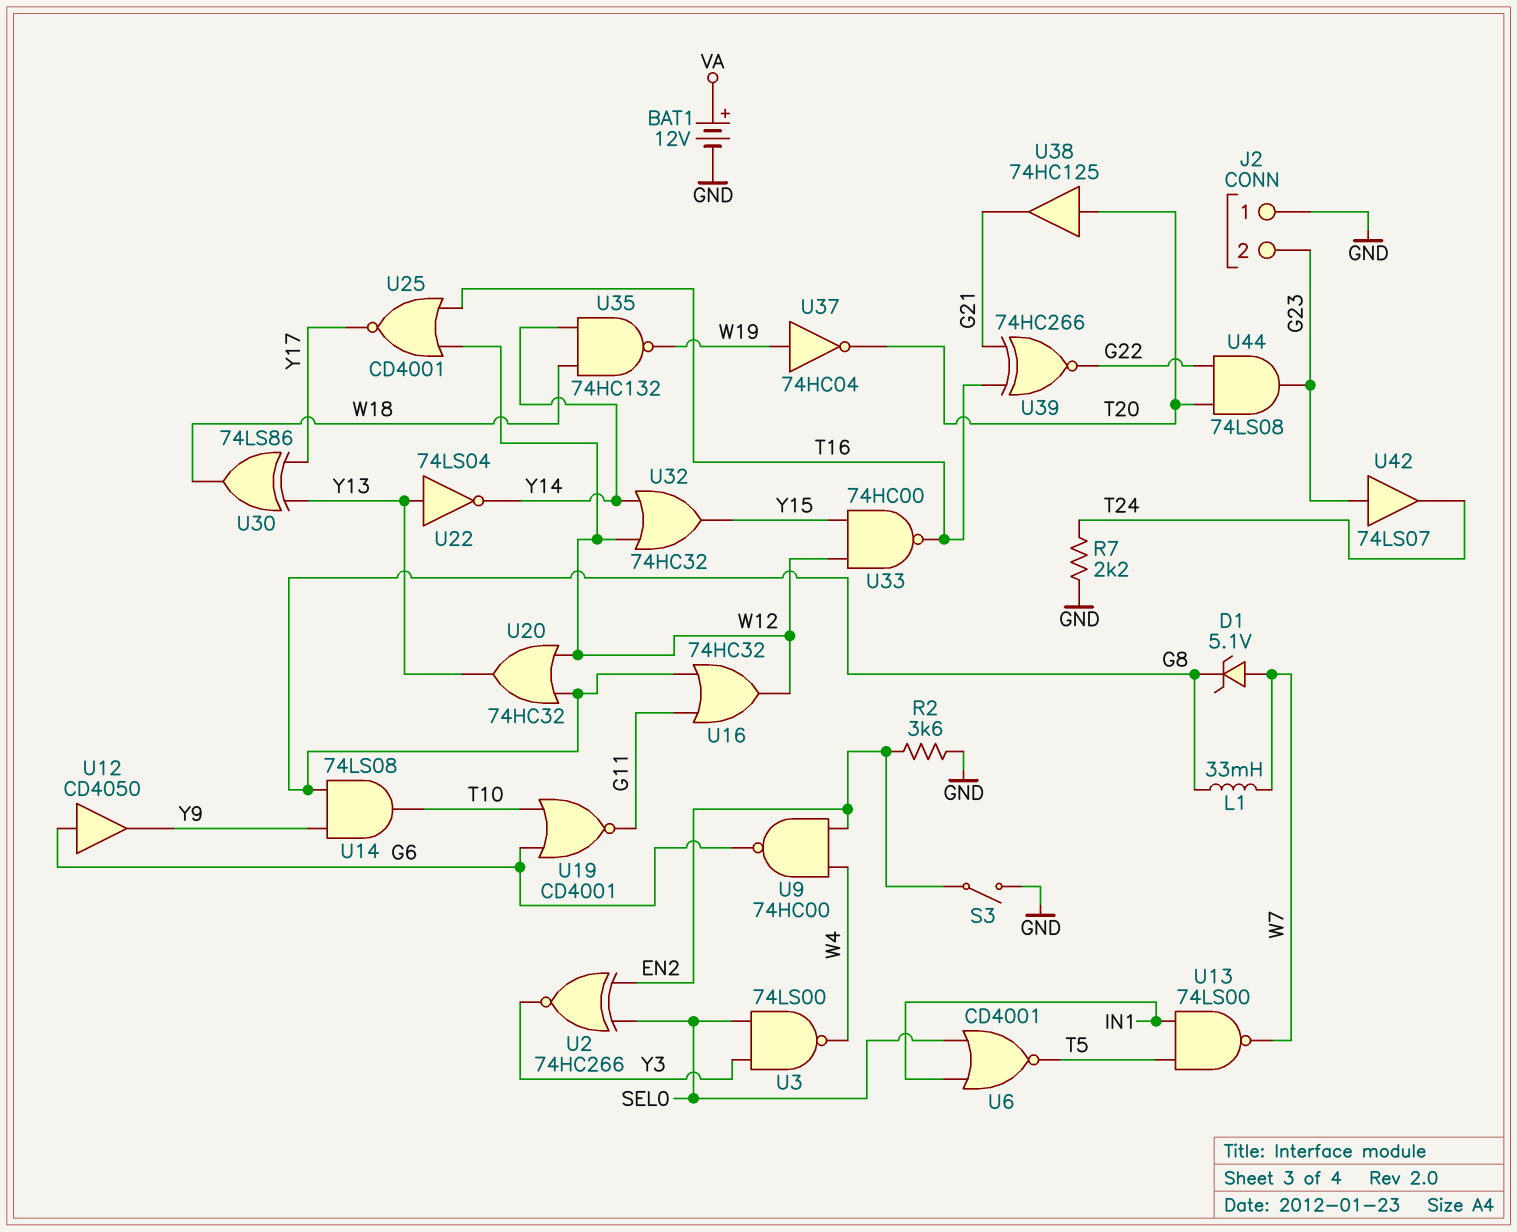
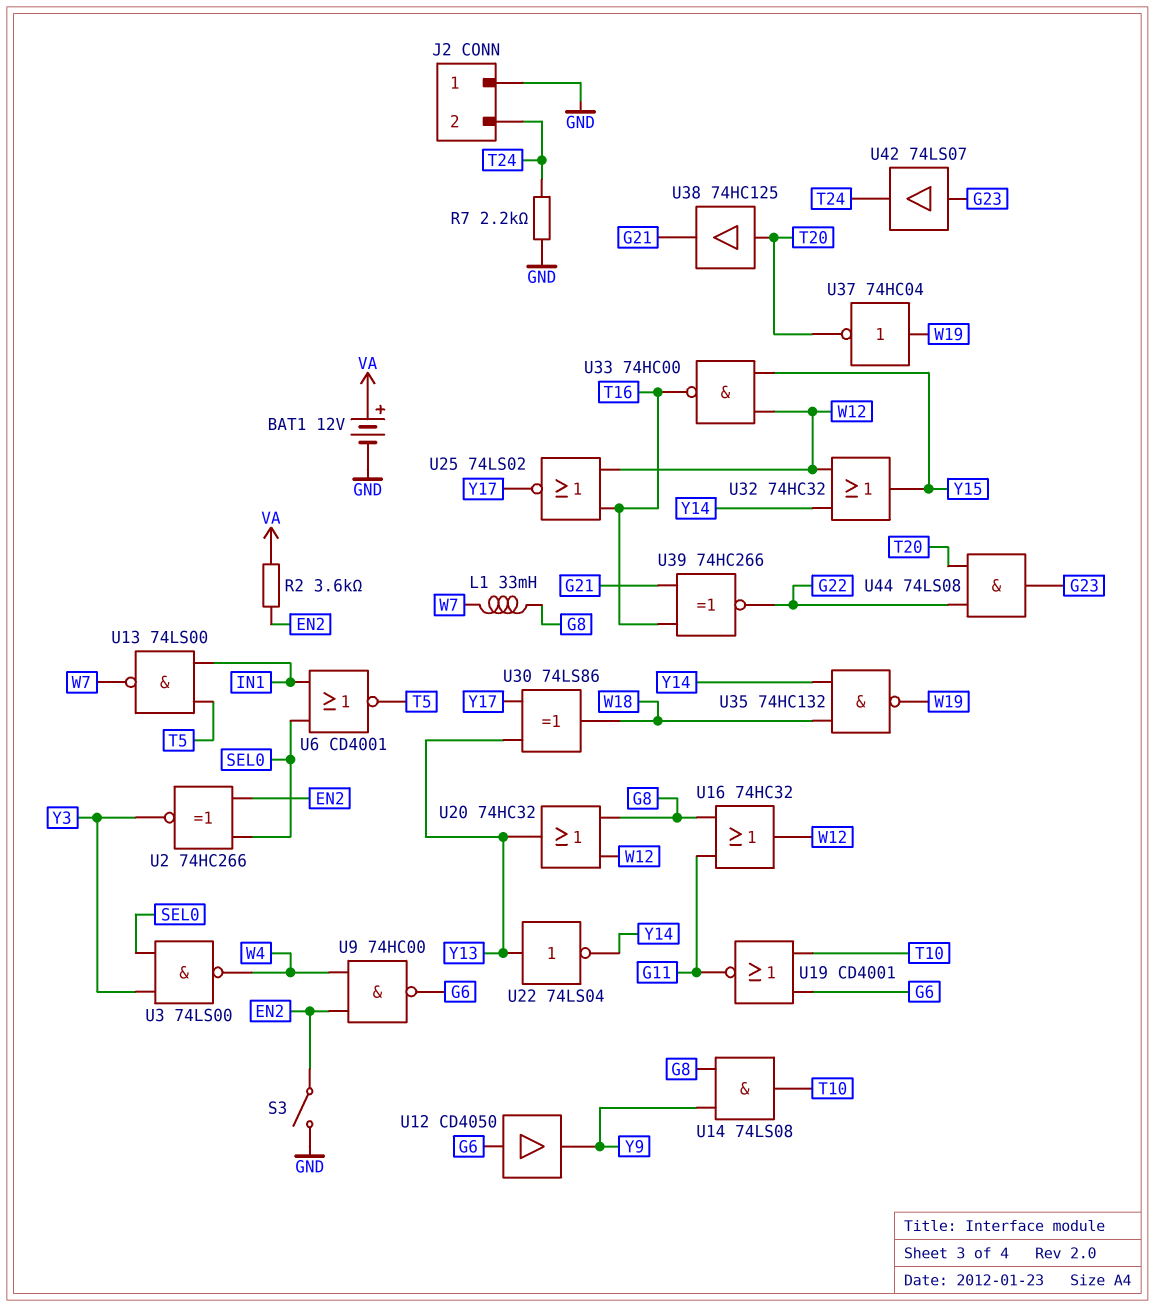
D1: zener 5.1V (A W7, K G8) -> none
J2 pin 2: G23 -> T24
R2: 3.6k (EN2, GND) -> 3.6k (EN2, VA)
U25: NOR CD4001 (in T16, in W12, out Y17) -> NOR 74LS02 (in T16, in W12, out Y17)

